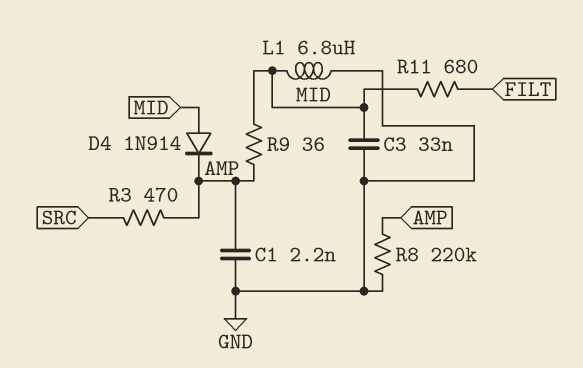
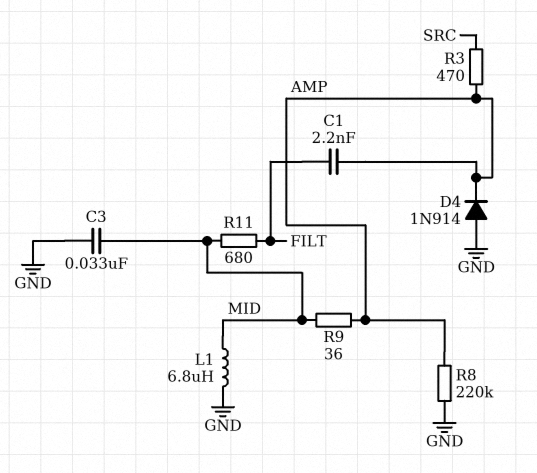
C1: 2.2nF (AMP, GND) -> 2.2nF (AMP, FILT)
D4: diode 1N914 (A MID, K AMP) -> diode 1N914 (A GND, K AMP)

